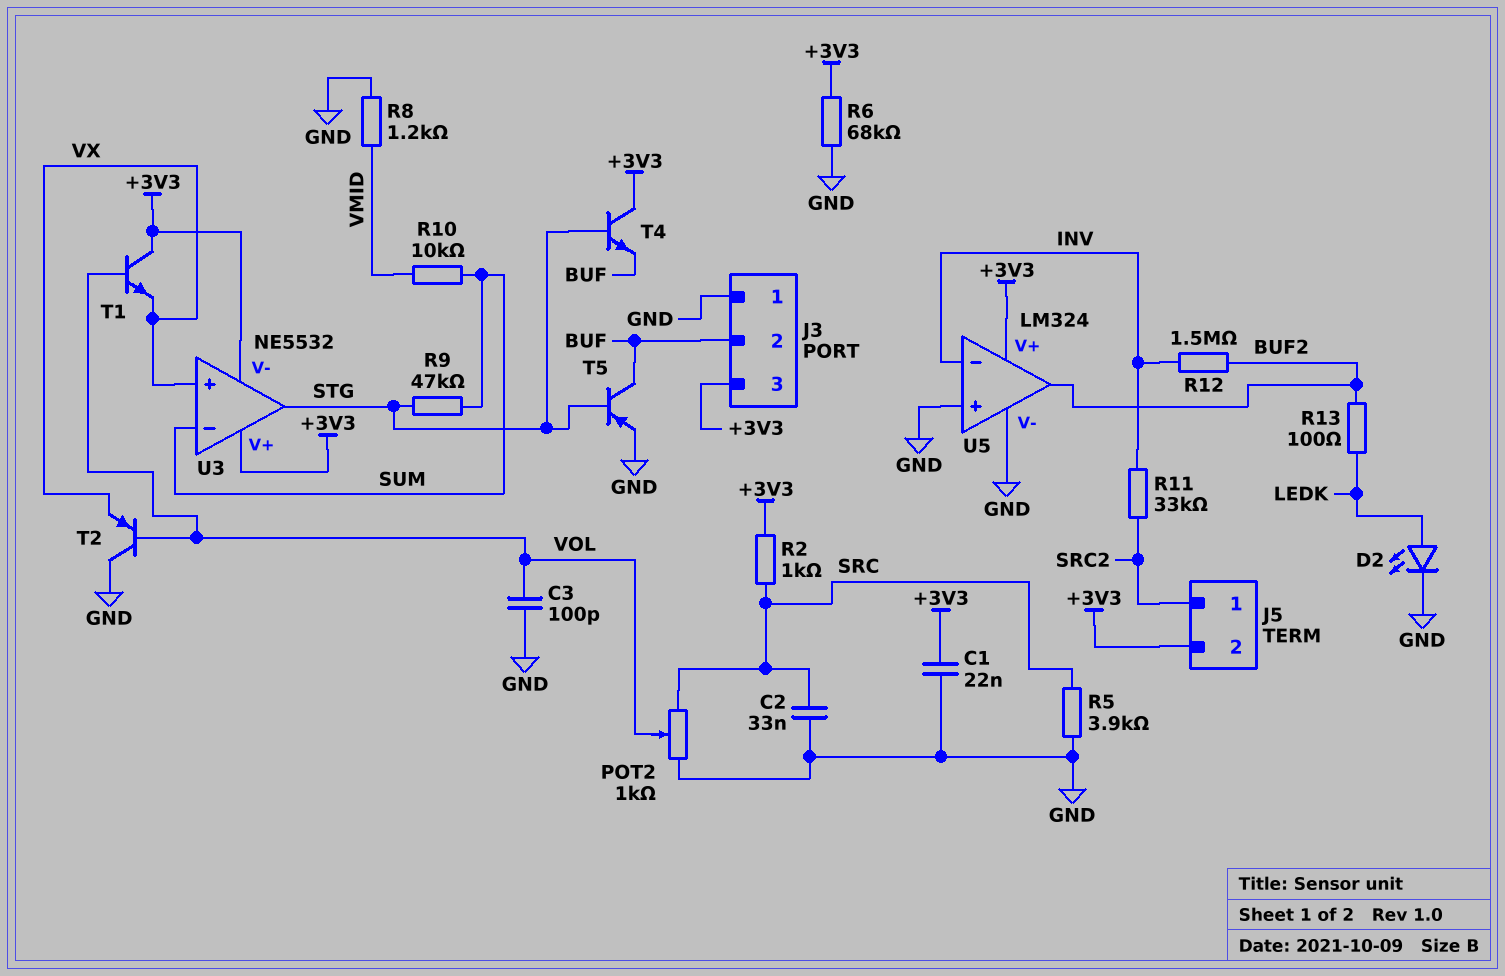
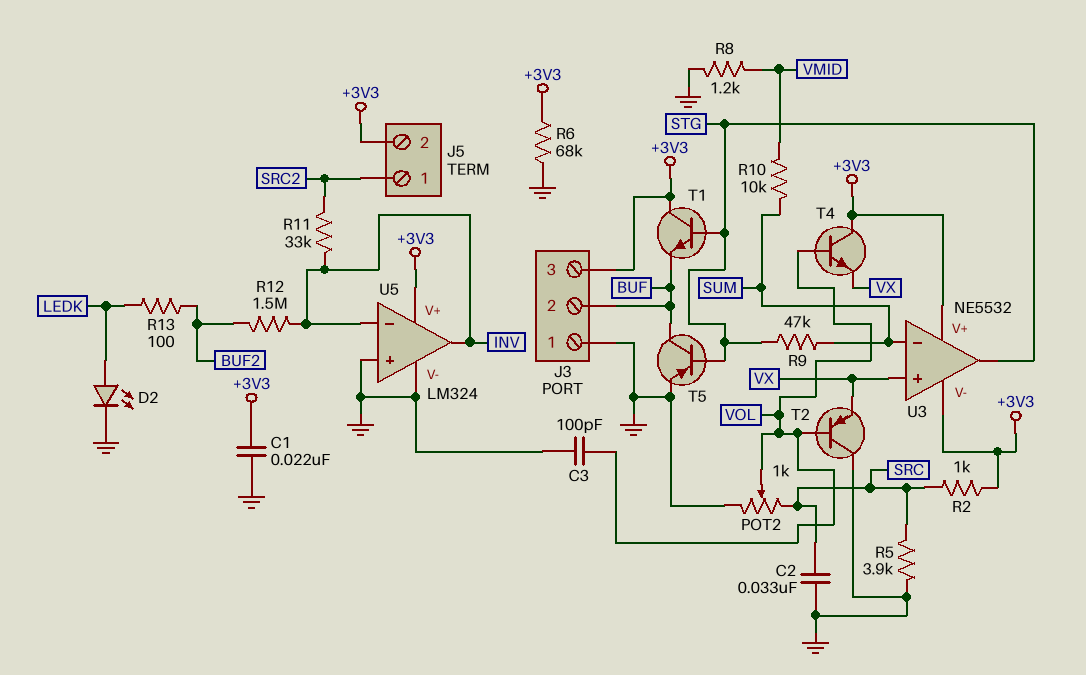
T1: NPN (B VOL, C +3V3, E VX) -> NPN (B STG, C +3V3, E BUF)
T4: NPN (B STG, C +3V3, E BUF) -> NPN (B VOL, C +3V3, E VX)
U5 pin out: BUF2 -> INV

